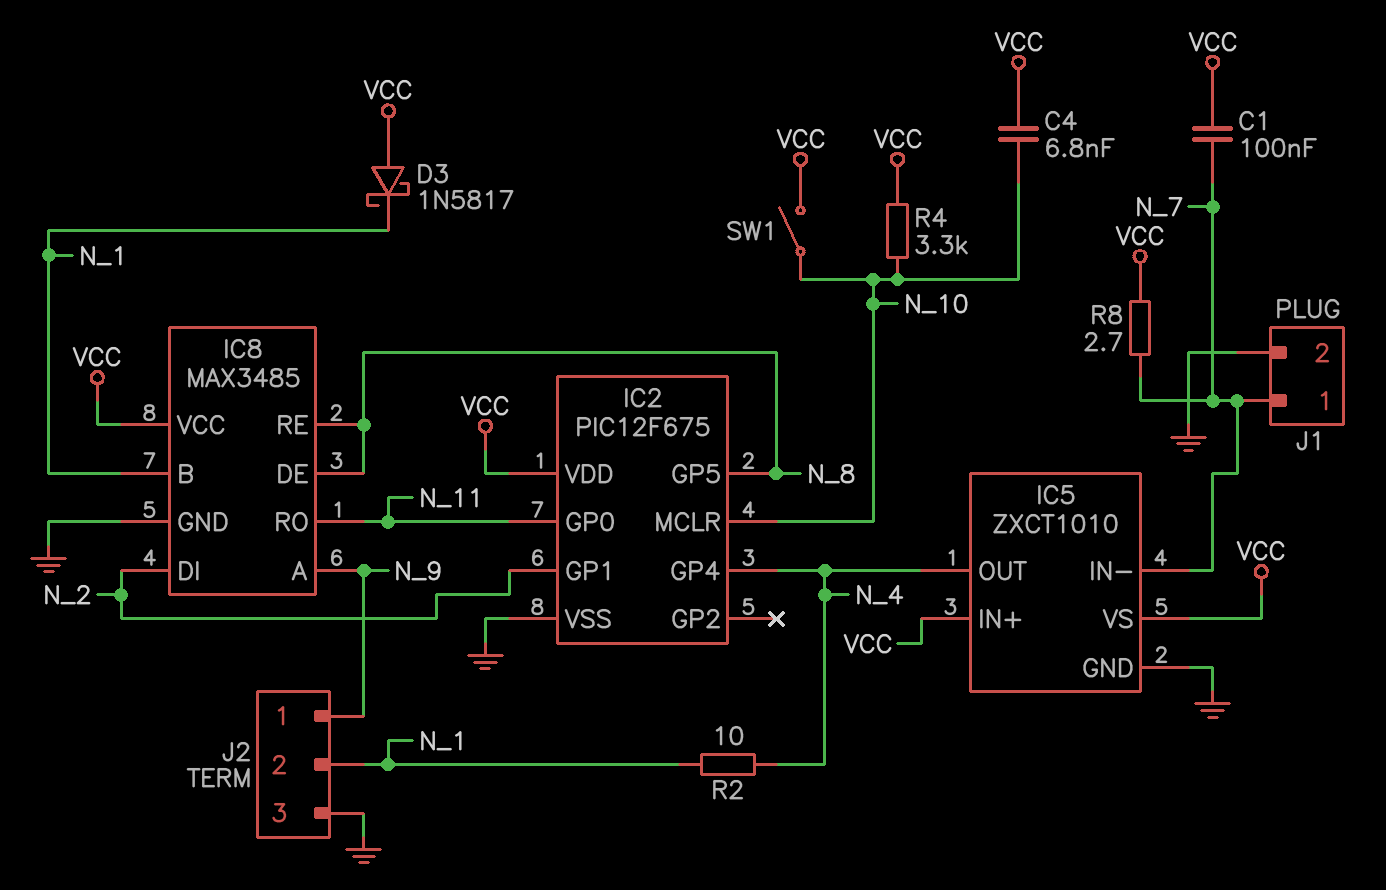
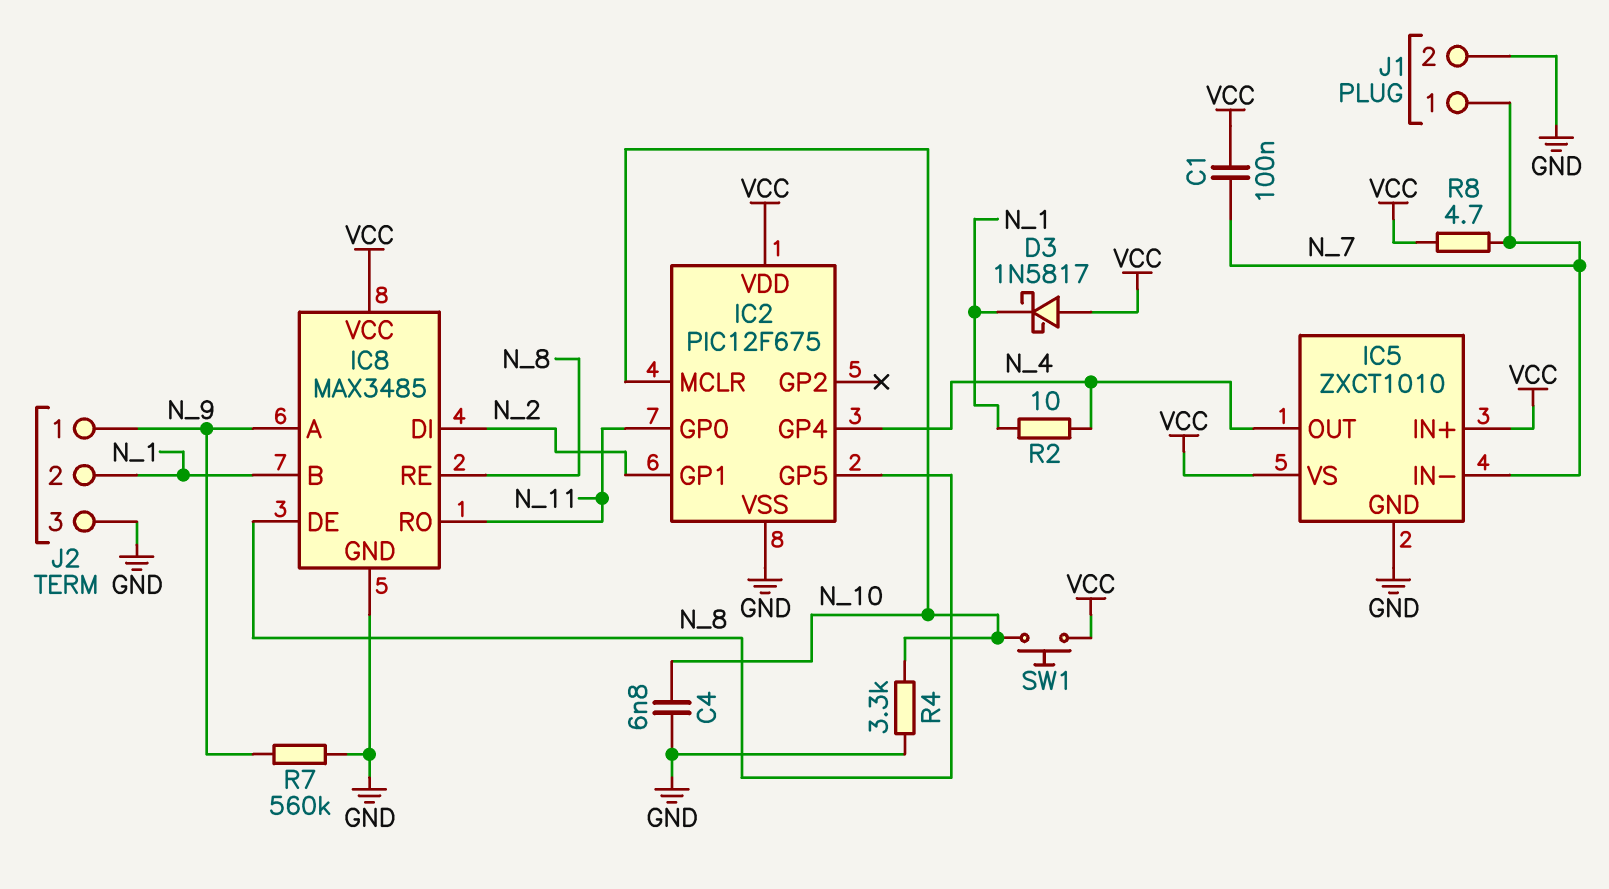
C4: 6.8nF (N_10, VCC) -> 6.8nF (GND, N_10)
R4: 3.3k (N_10, VCC) -> 3.3k (GND, N_10)
R7: none -> 560k (GND, N_9)
R8: 2.7 (N_7, VCC) -> 4.7 (N_7, VCC)
SW1: switch (N_10, VCC) -> button (N_10, VCC)

